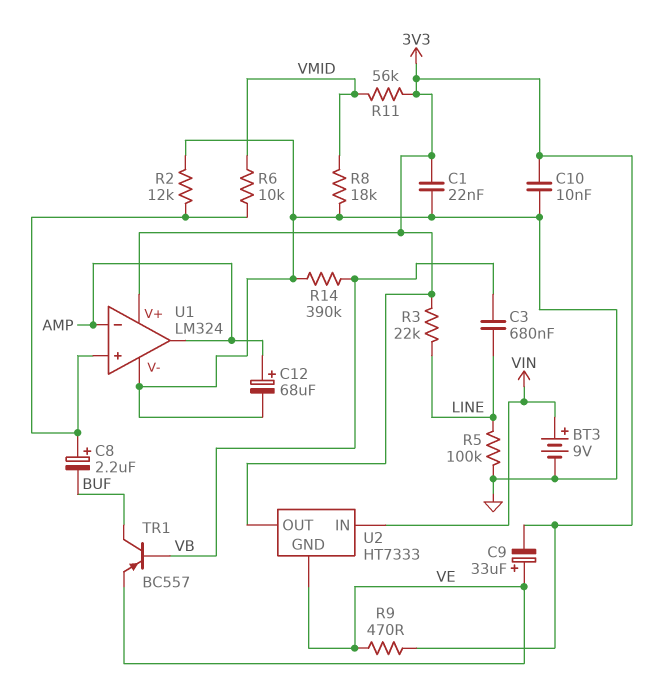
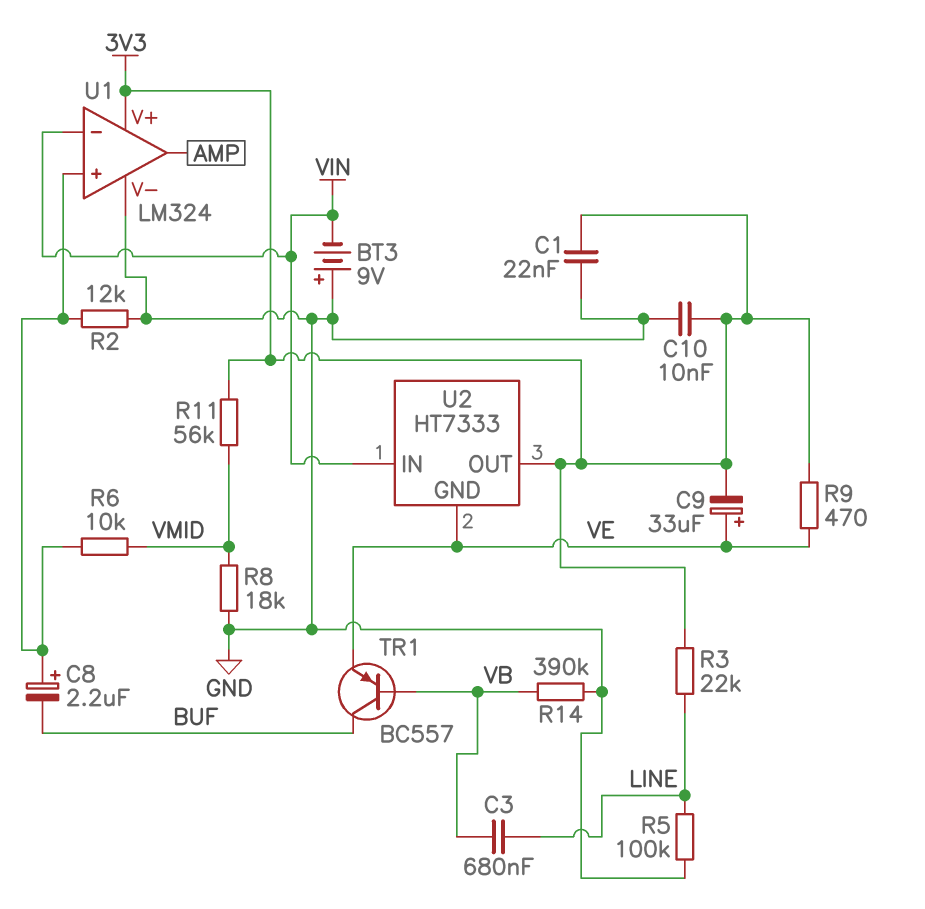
BT3: 9V (plus VIN, minus GND) -> 9V (plus GND, minus VIN)
C12: 68uF (plus AMP, minus GND) -> none
U1 pin in-: AMP -> VIN

